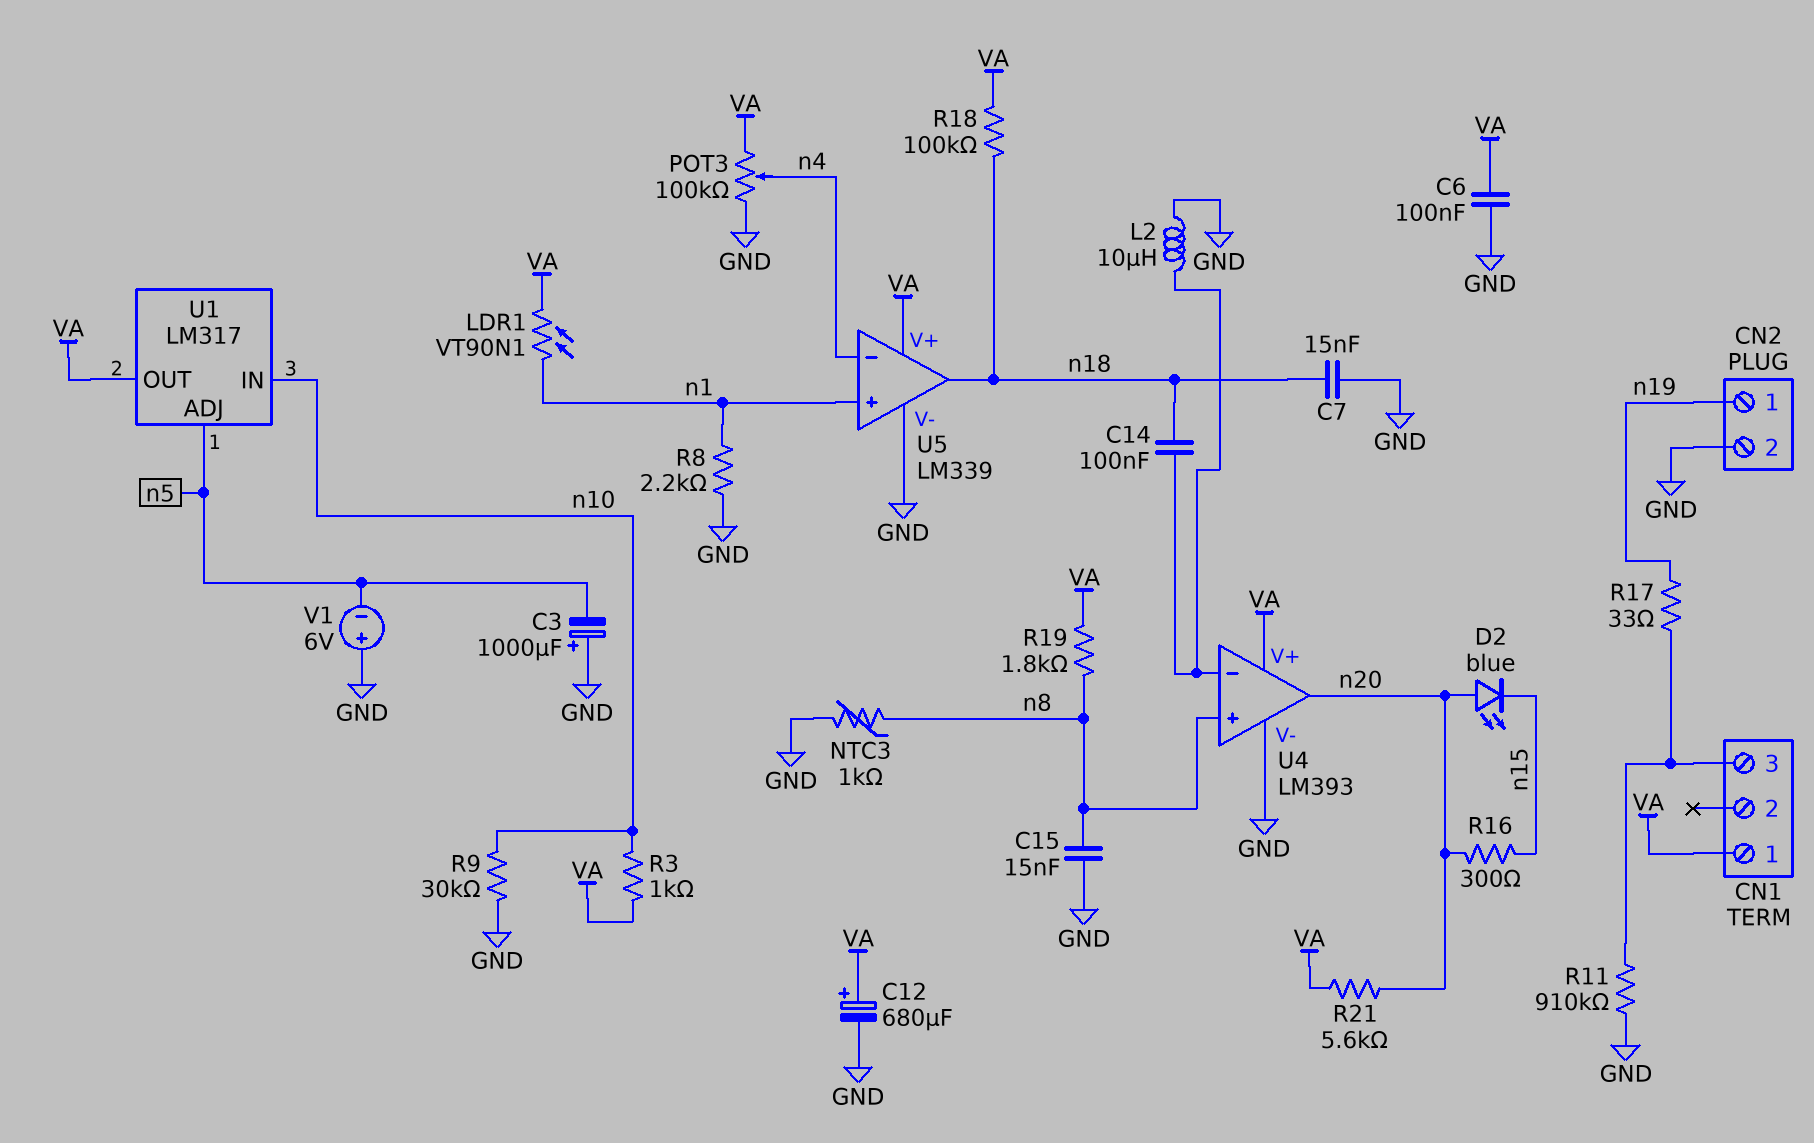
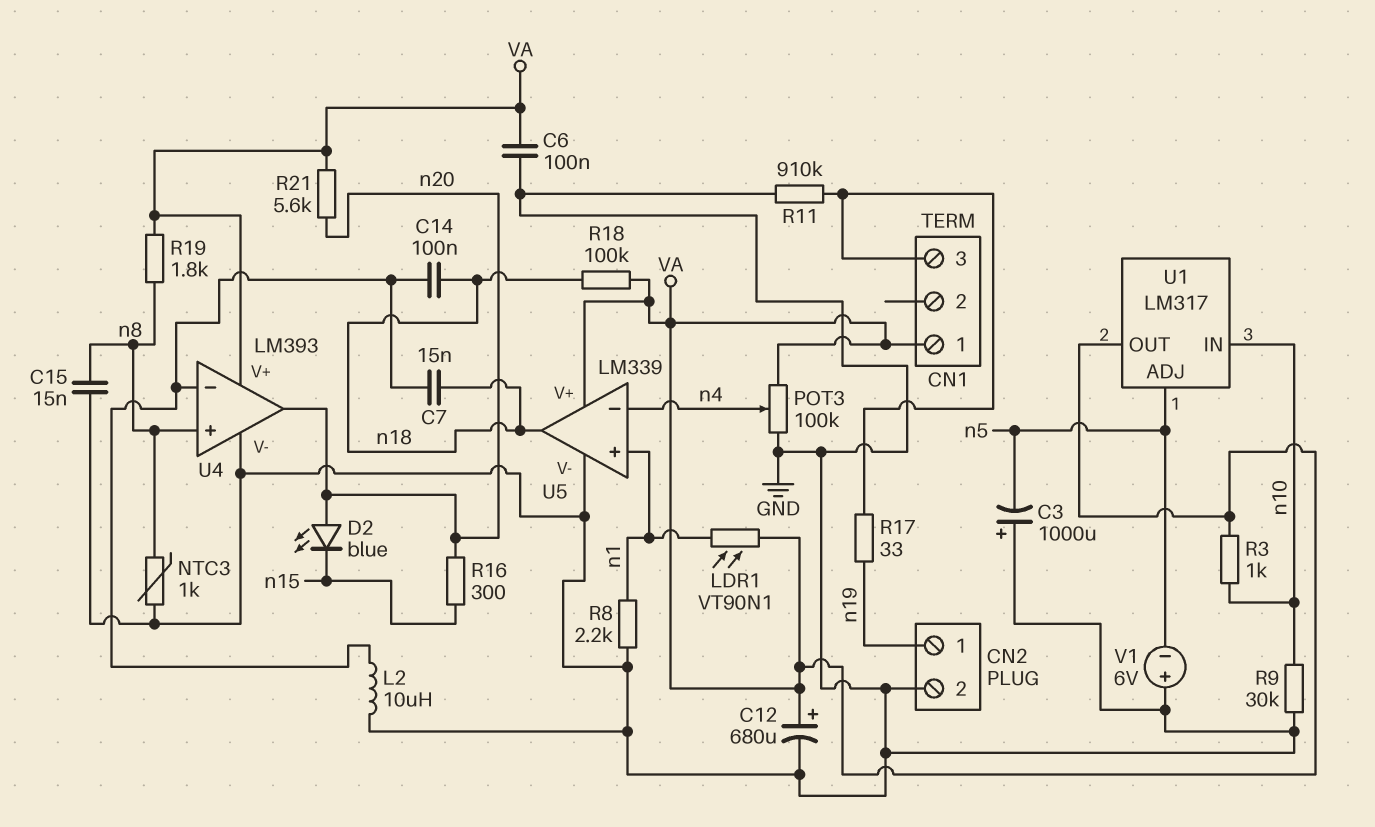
C7: 15nF (GND, n18) -> 15nF (U4/in-, n18)

